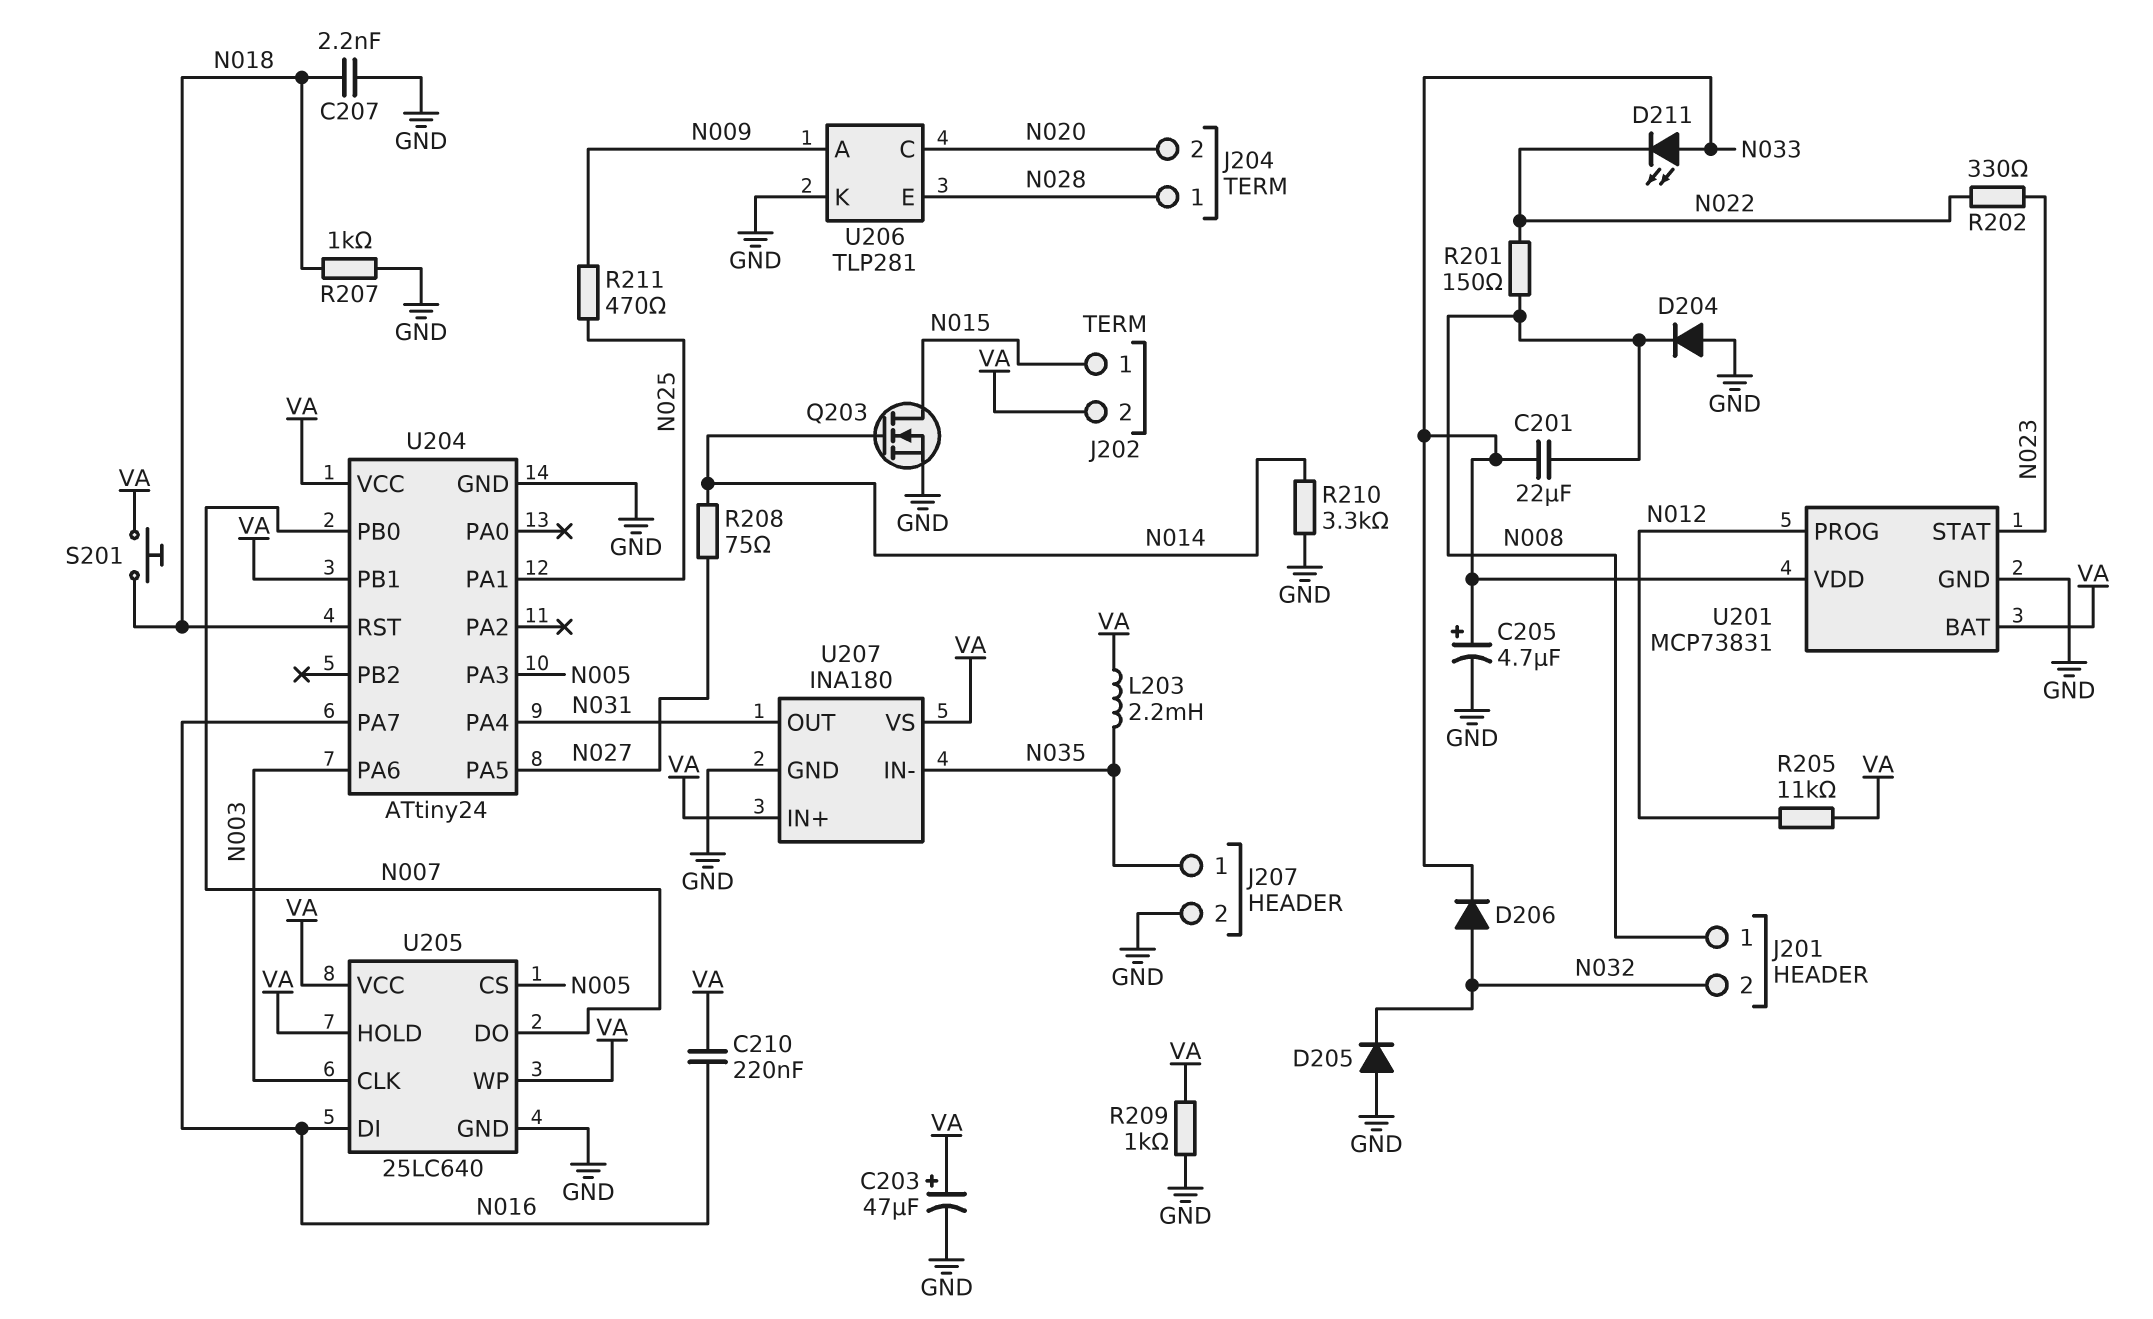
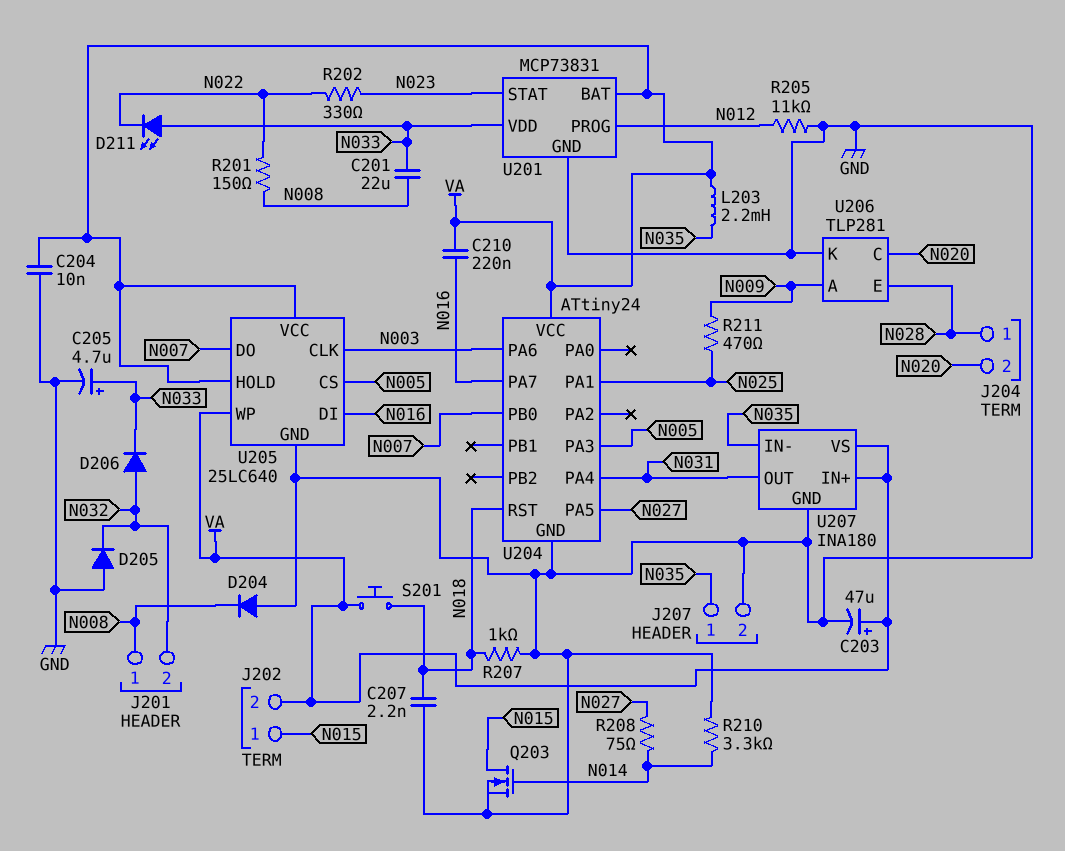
C204: none -> 10nF (GND, VA)
R205: 11k (N012, VA) -> 11k (GND, N012)
R209: 1k (GND, VA) -> none
U204 pin PB1: VA -> none

